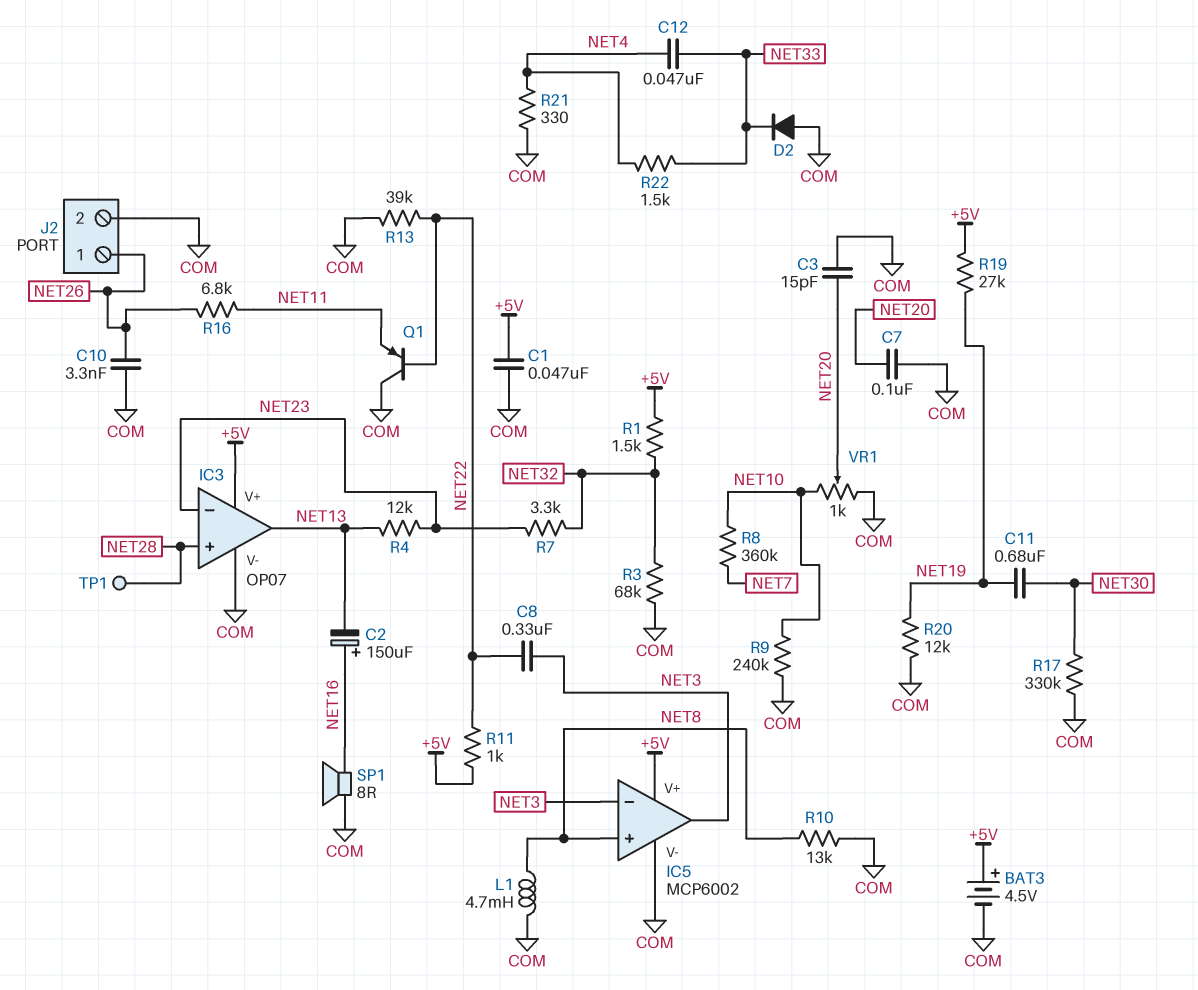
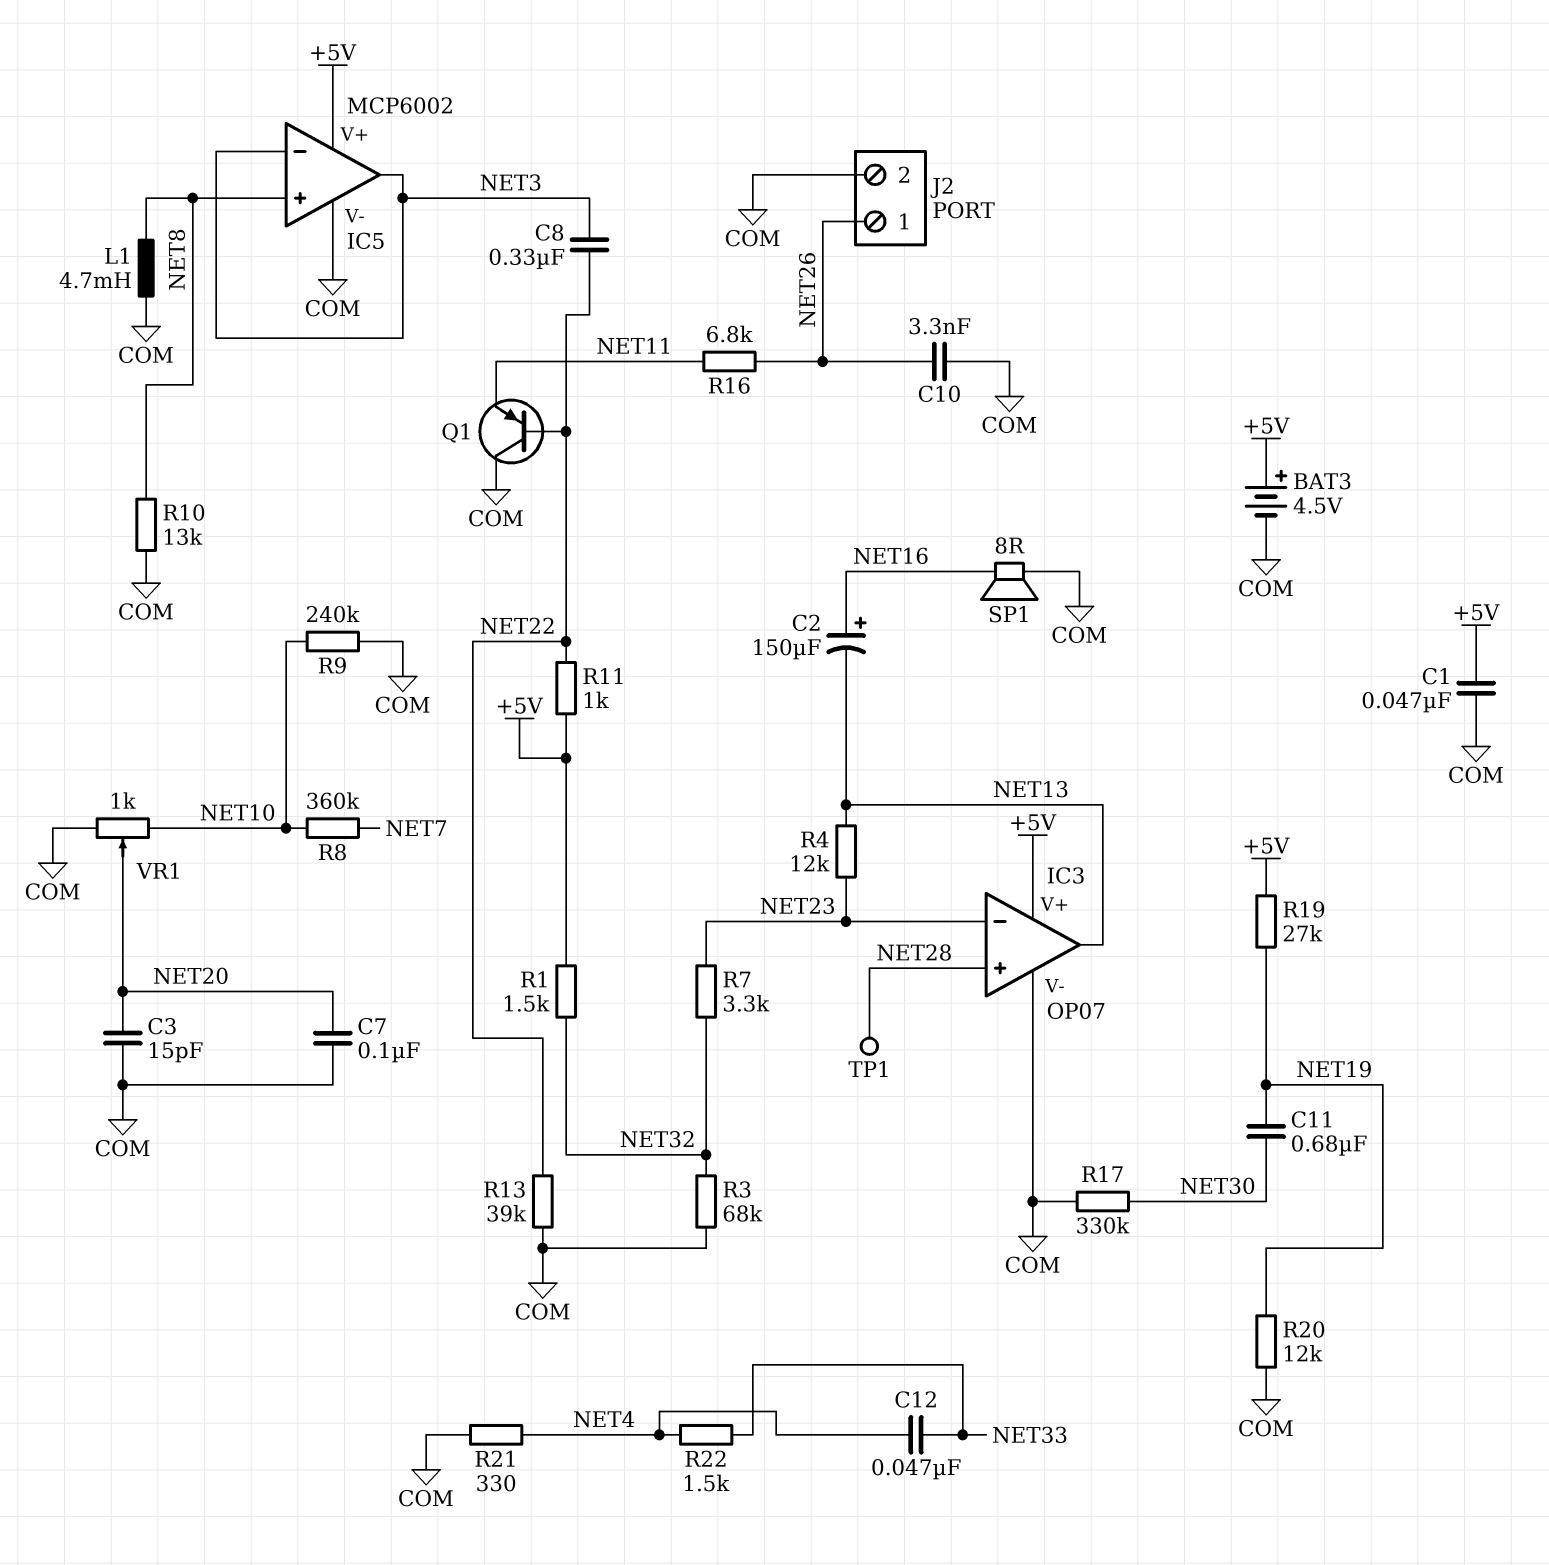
D2: diode (A COM, K NET33) -> none

